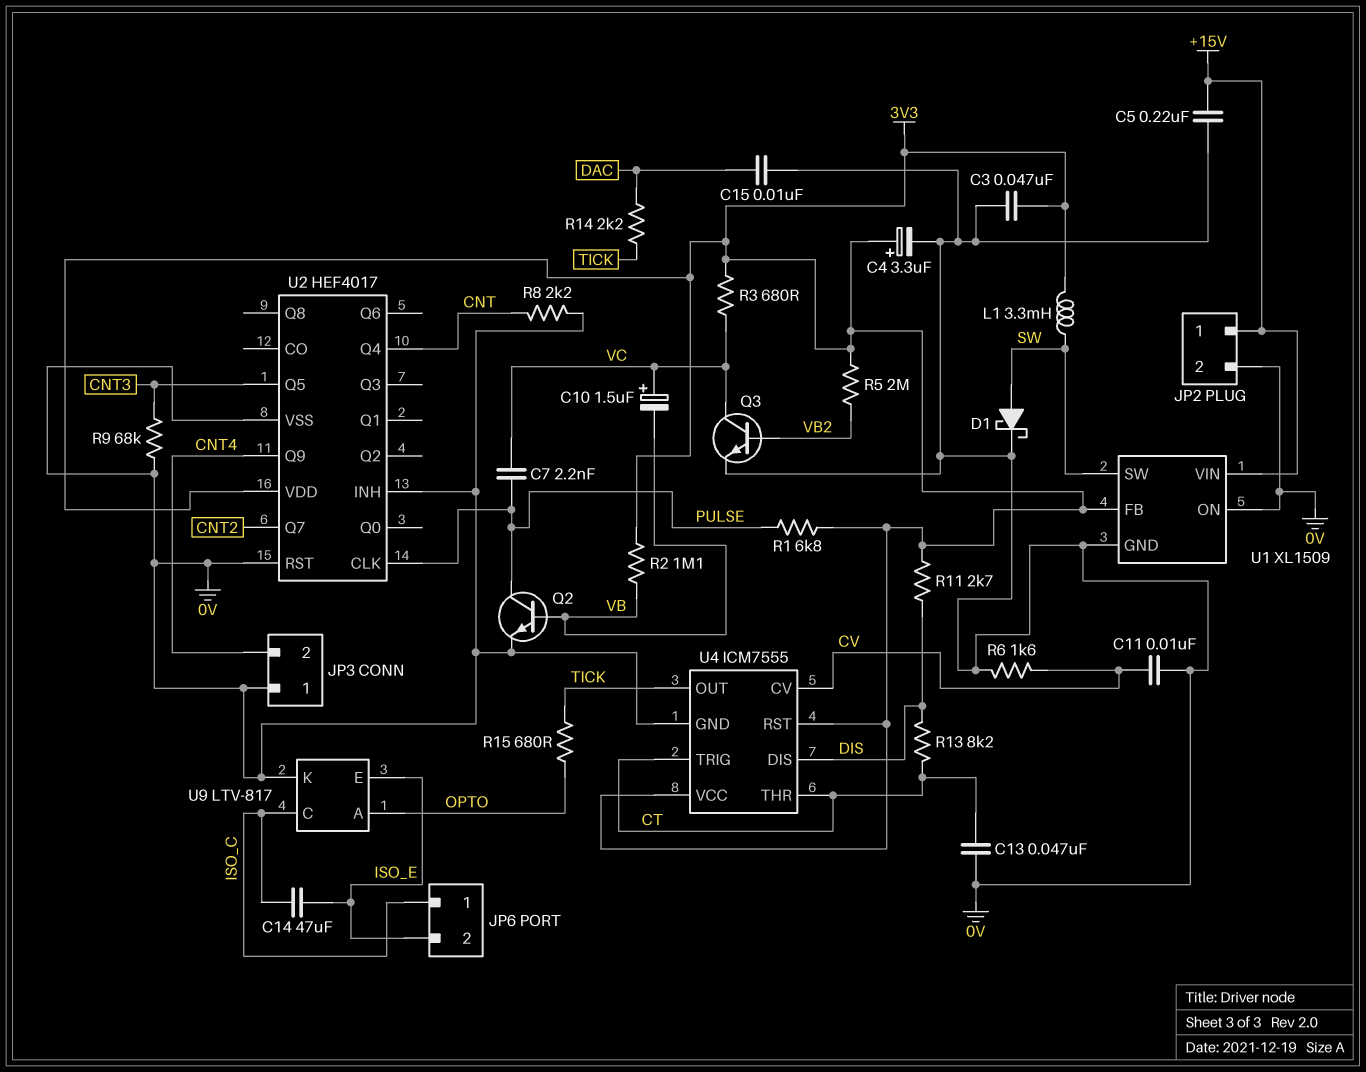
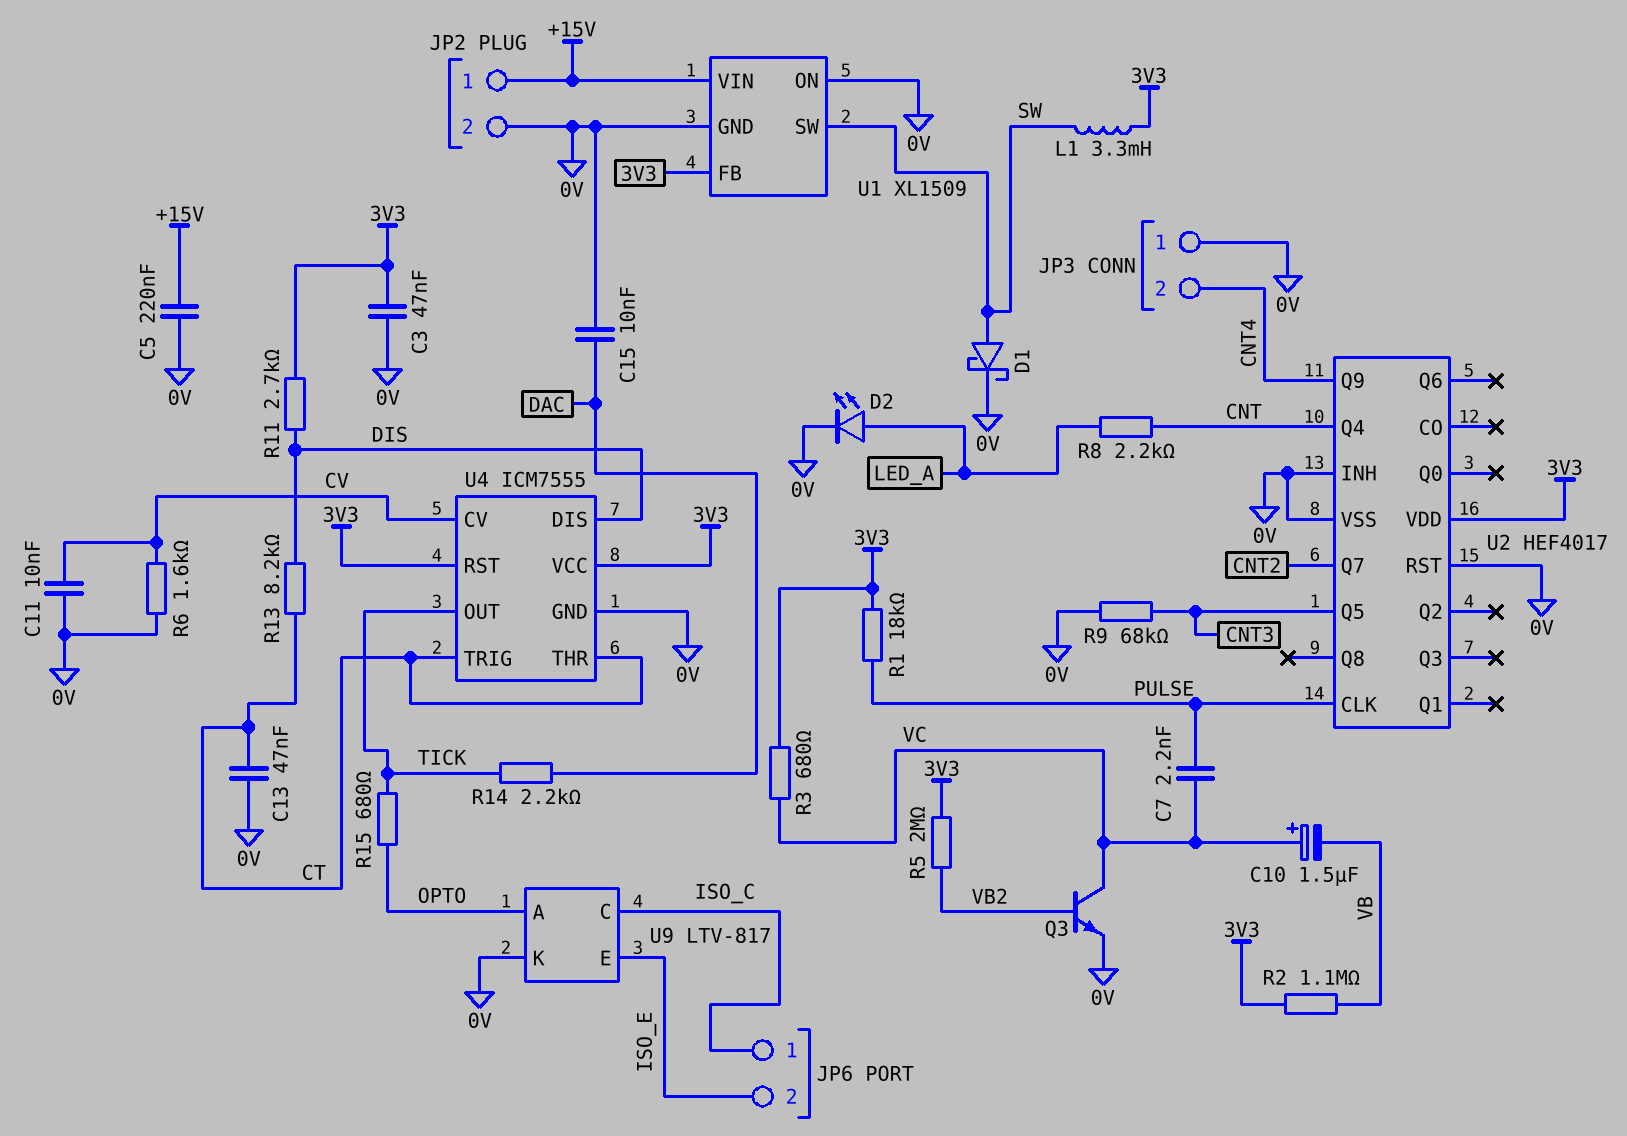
C4: 3.3uF (plus 3V3, minus 0V) -> none
C14: 47uF (ISO_C, ISO_E) -> none
D2: none -> LED (A LED_A, K 0V)
Q2: NPN (B VB, C PULSE, E 0V) -> none
R1: 6.8k (3V3, PULSE) -> 18k (3V3, PULSE)
R8: 2.2k (0V, CNT) -> 2.2k (CNT, LED_A)

